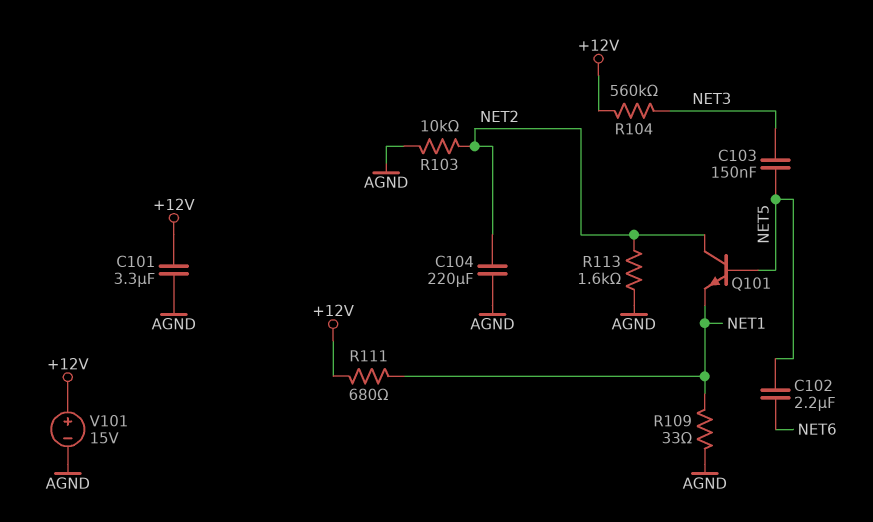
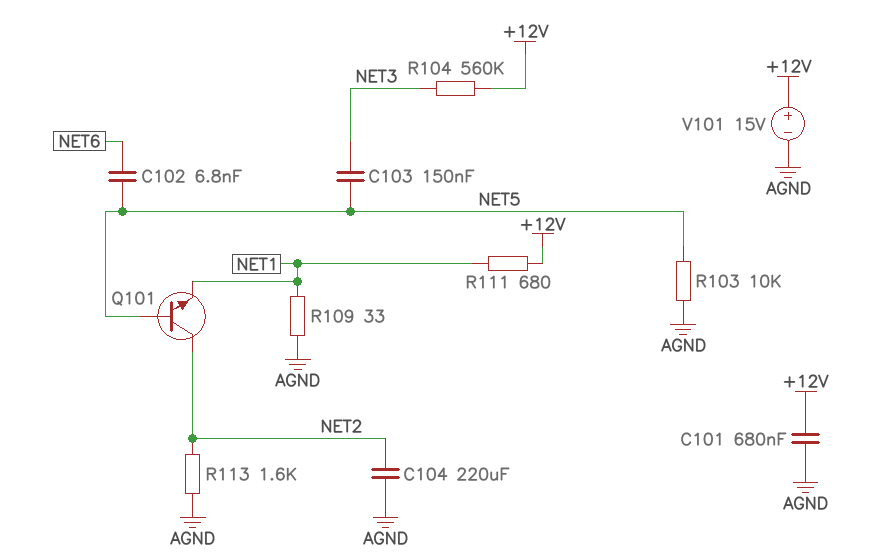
C101: 3.3uF (+12V, AGND) -> 680nF (+12V, AGND)
C102: 2.2uF (NET5, NET6) -> 6.8nF (NET5, NET6)
R103: 10k (AGND, NET2) -> 10k (AGND, NET5)

